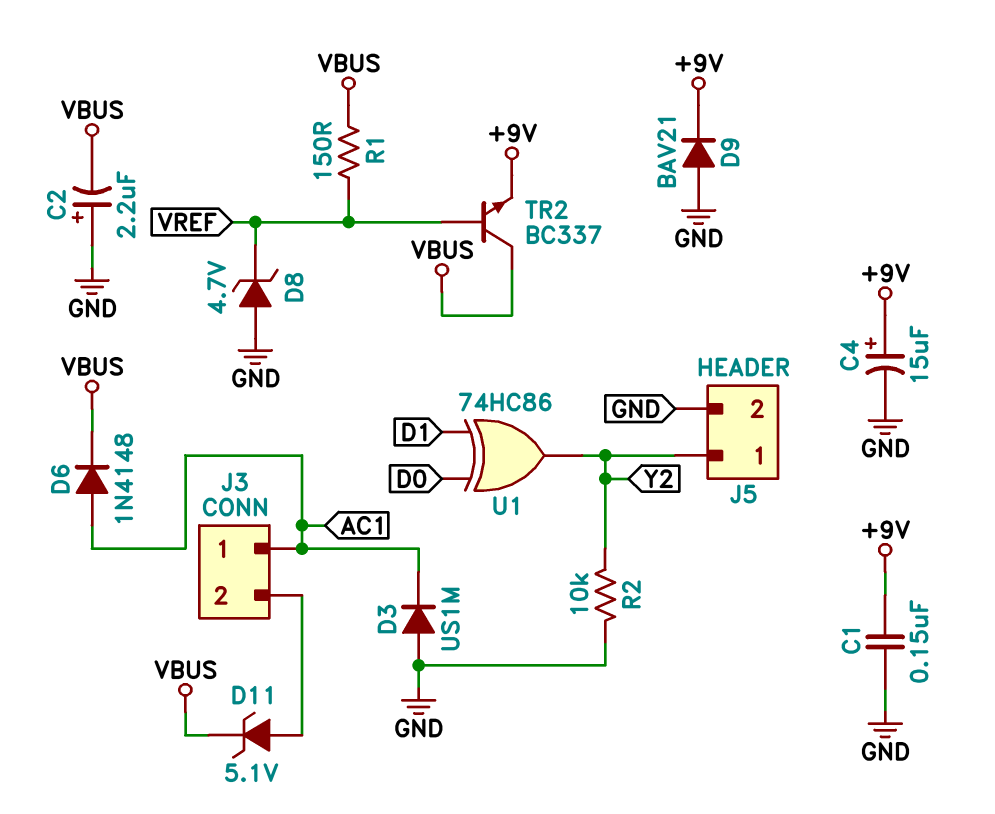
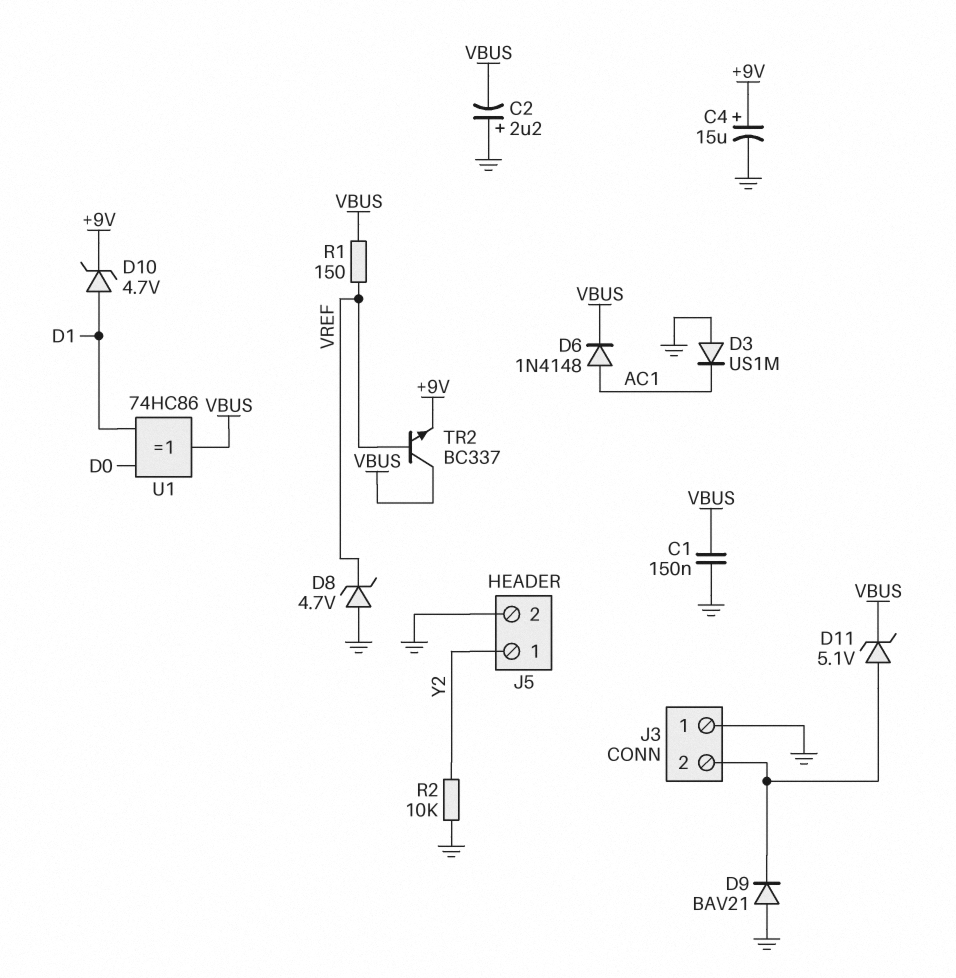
C1: 150nF (+9V, GND) -> 150nF (GND, VBUS)
D9: diode BAV21 (A GND, K +9V) -> diode BAV21 (A GND, K J3/2)
D10: none -> zener 4.7V (A D1, K +9V)
J3 pin 1: AC1 -> GND
U1: XOR 74HC86 (in D0, in D1, out Y2) -> XOR 74HC86 (in D0, in D1, out VBUS)

